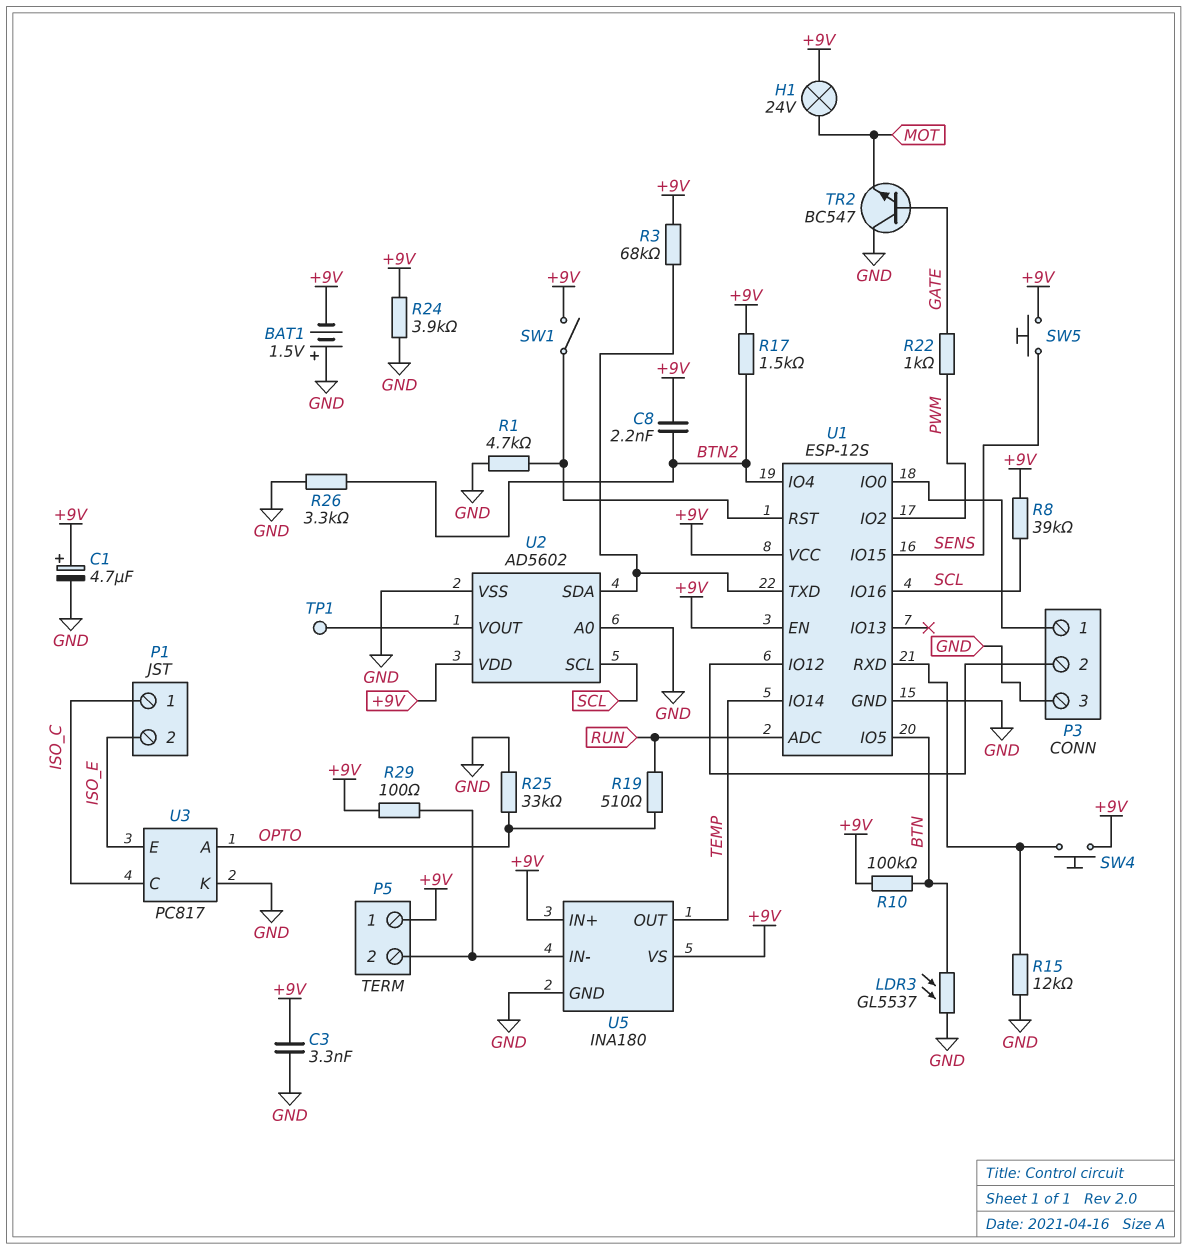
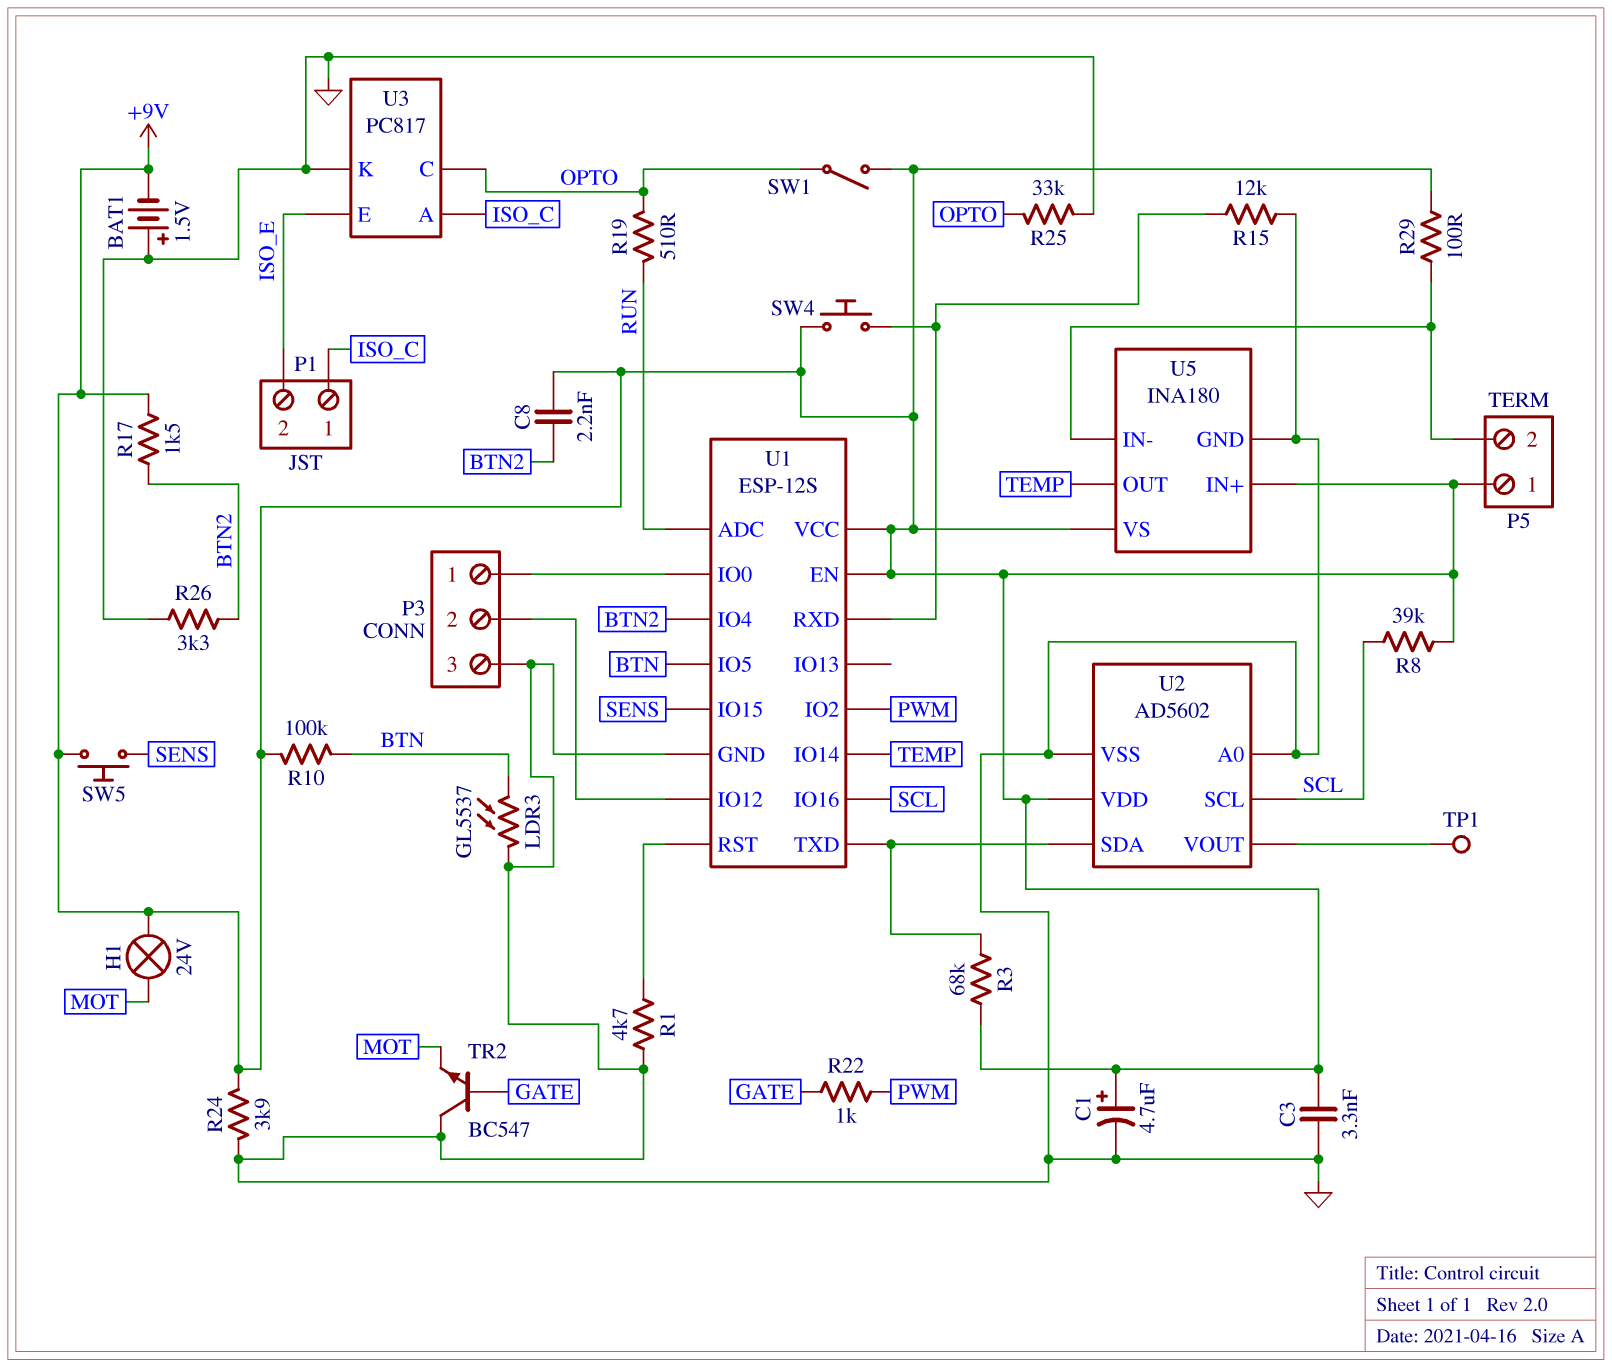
SW1: switch (+9V, U1/RST) -> switch (+9V, OPTO)
U3 pin A: OPTO -> ISO_C
U3 pin C: ISO_C -> OPTO

